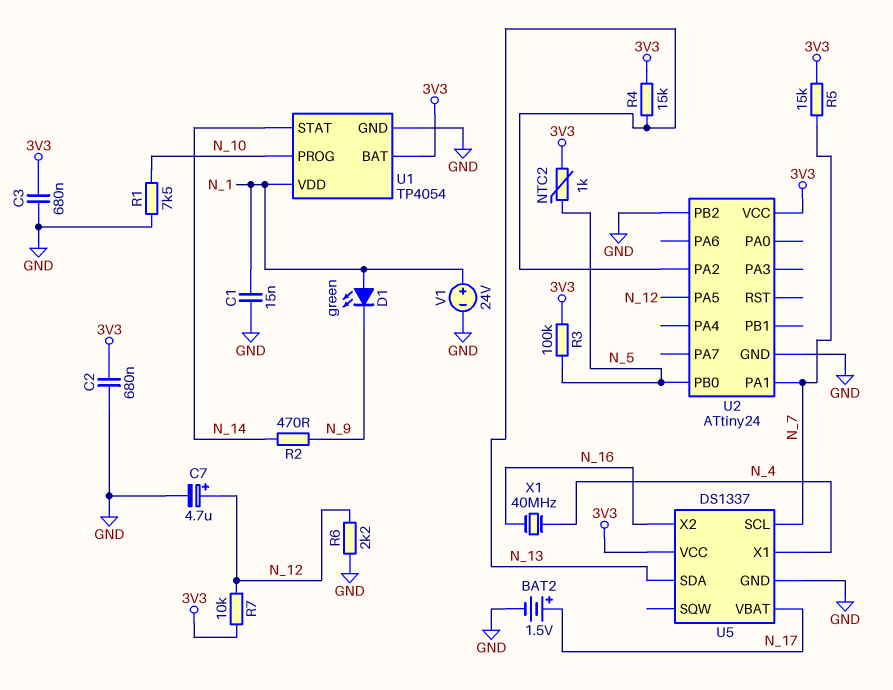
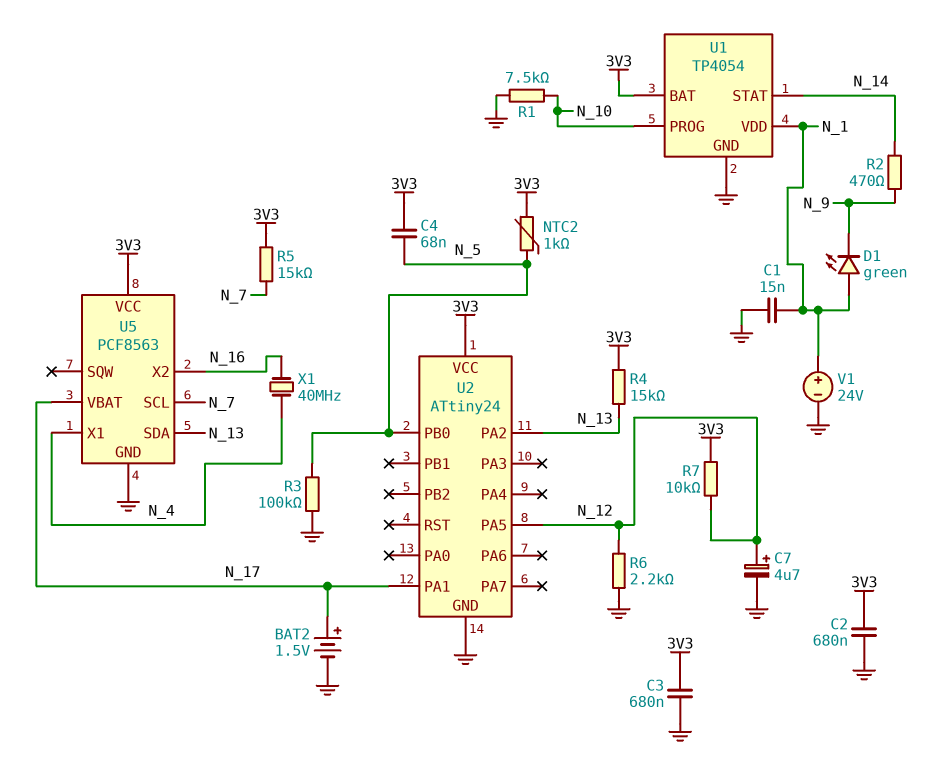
C4: none -> 68nF (3V3, N_5)
R3: 100k (3V3, N_5) -> 100k (GND, N_5)
U2 pin PA1: N_7 -> N_17
U2 pin PB2: GND -> none
U5: DS1337 -> PCF8563

